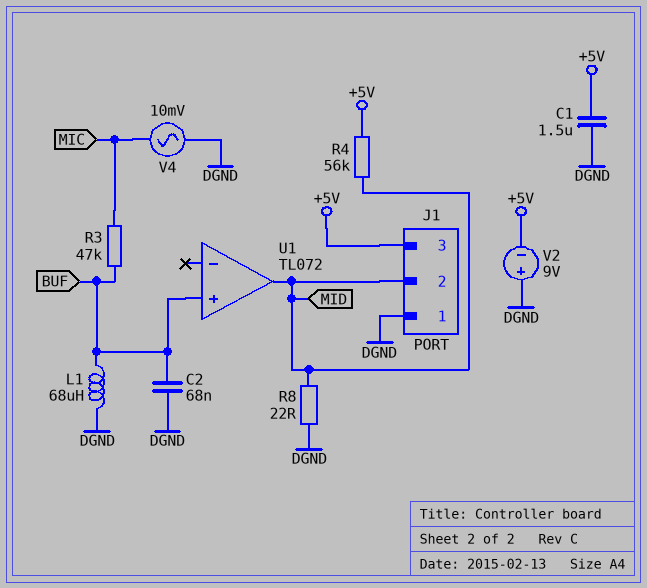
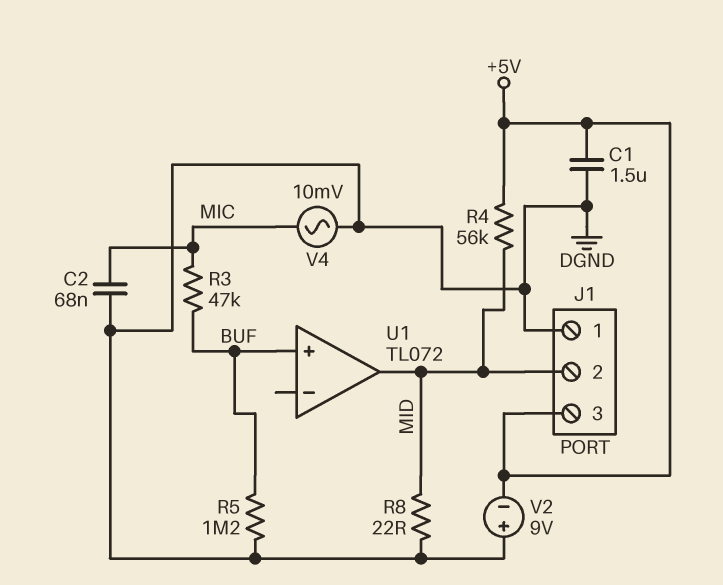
C2: 68nF (BUF, DGND) -> 68nF (DGND, MIC)
L1: 68uH (BUF, DGND) -> none
R5: none -> 1.2M (BUF, DGND)

